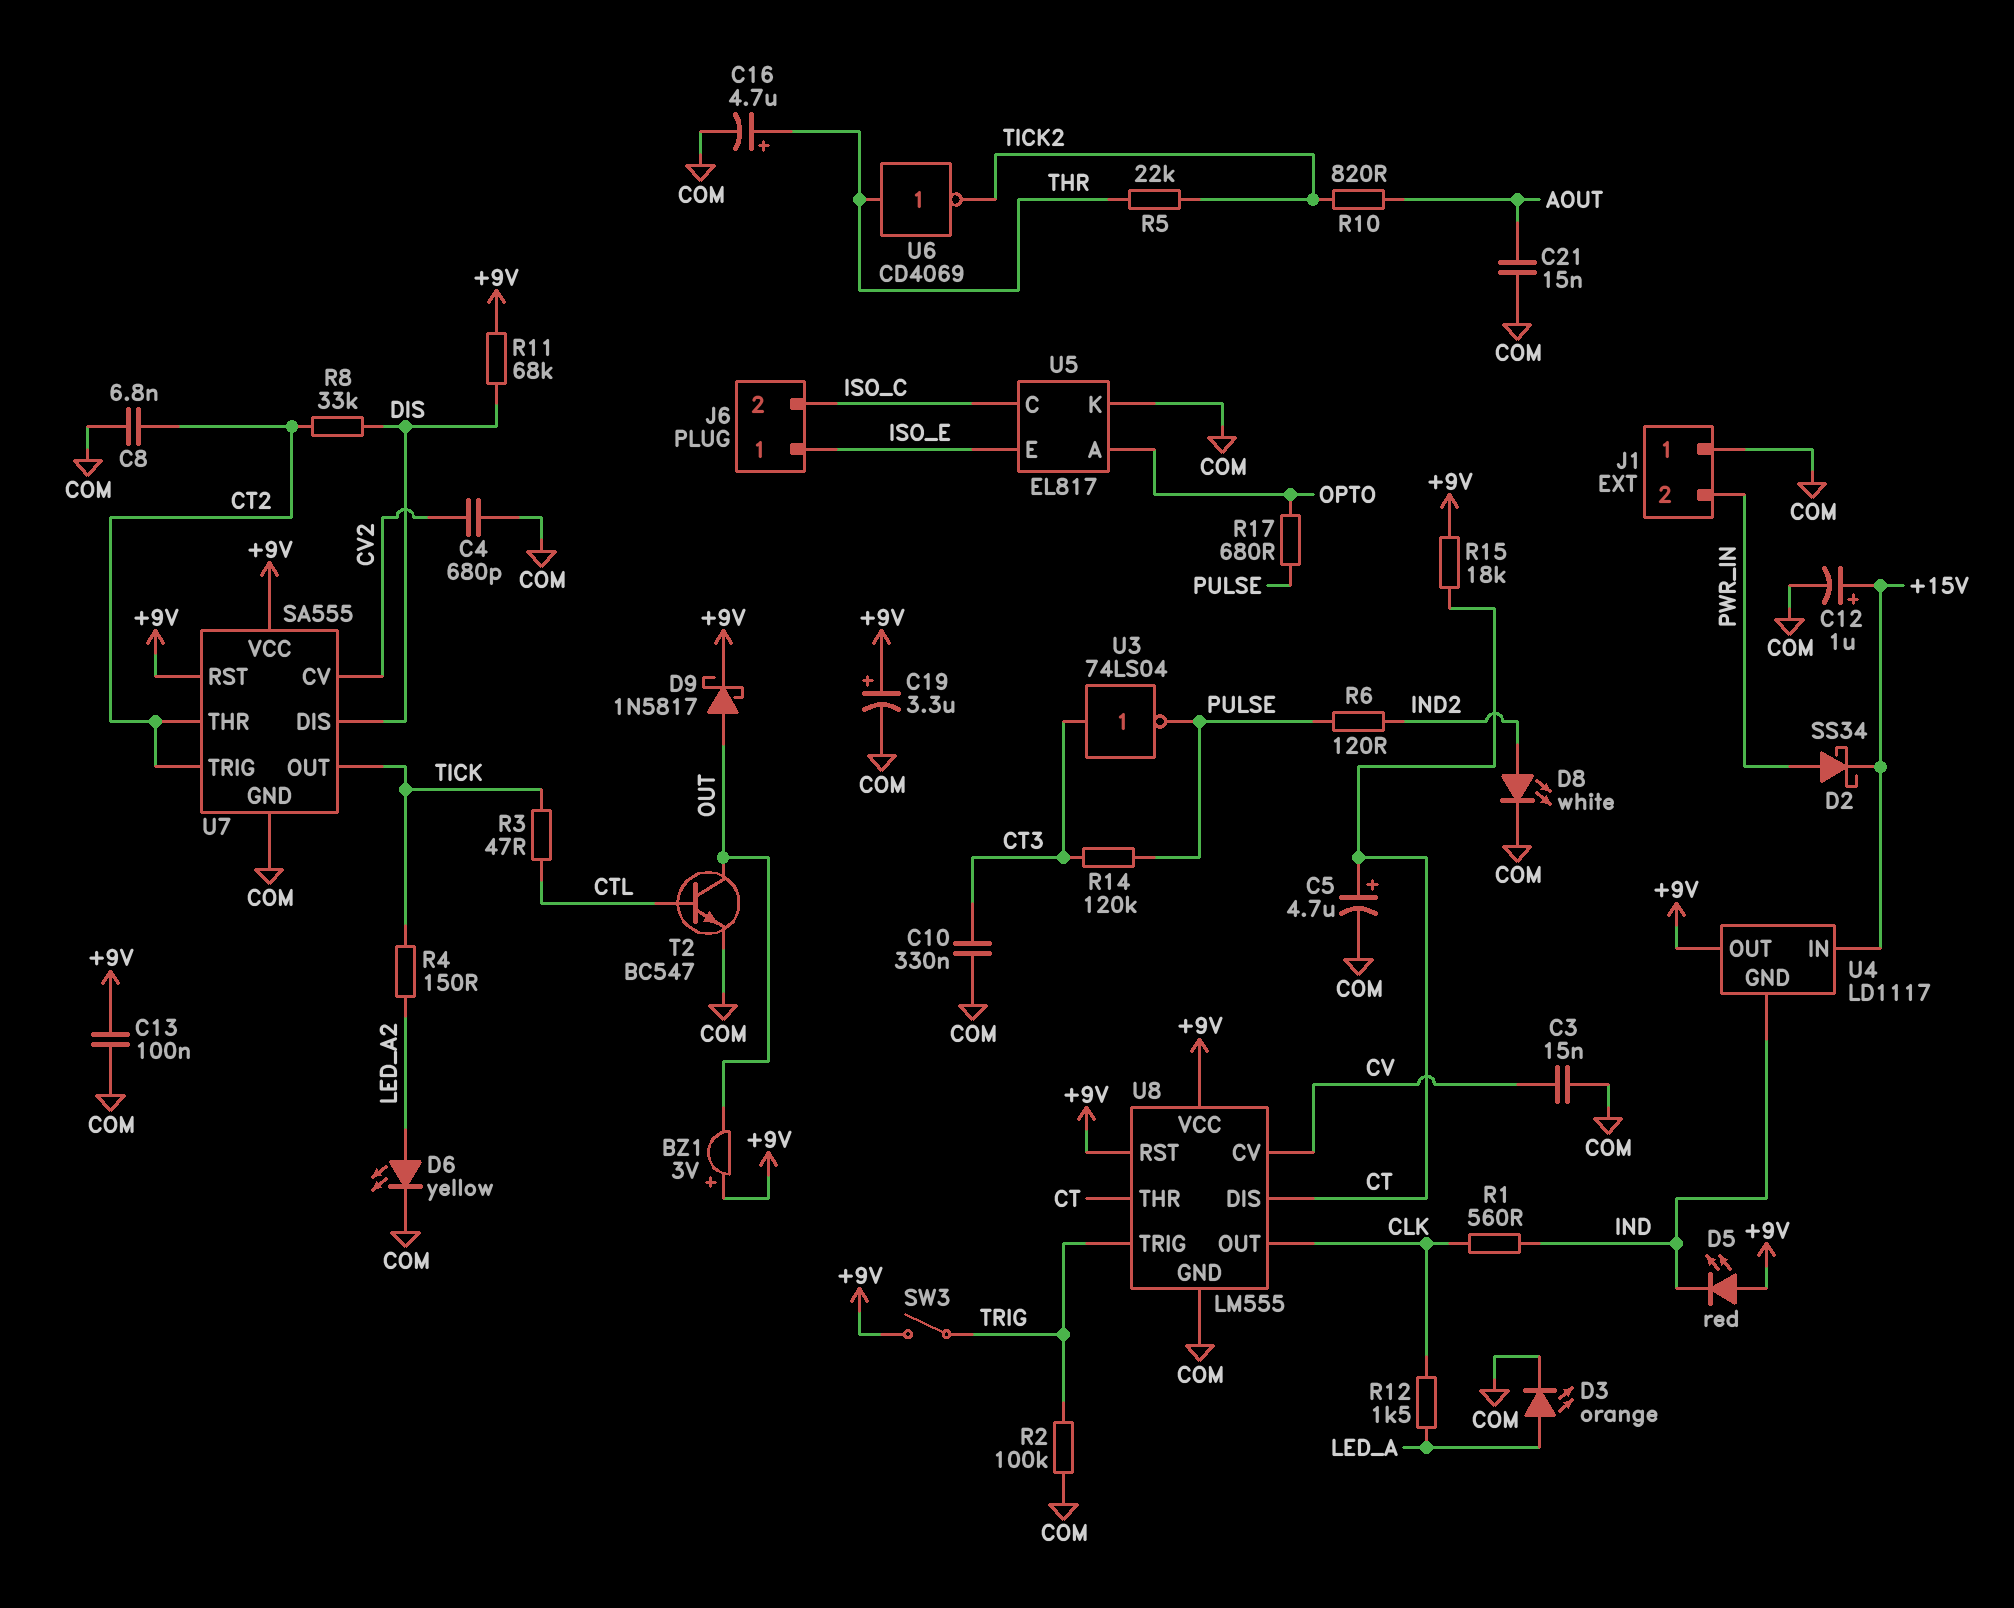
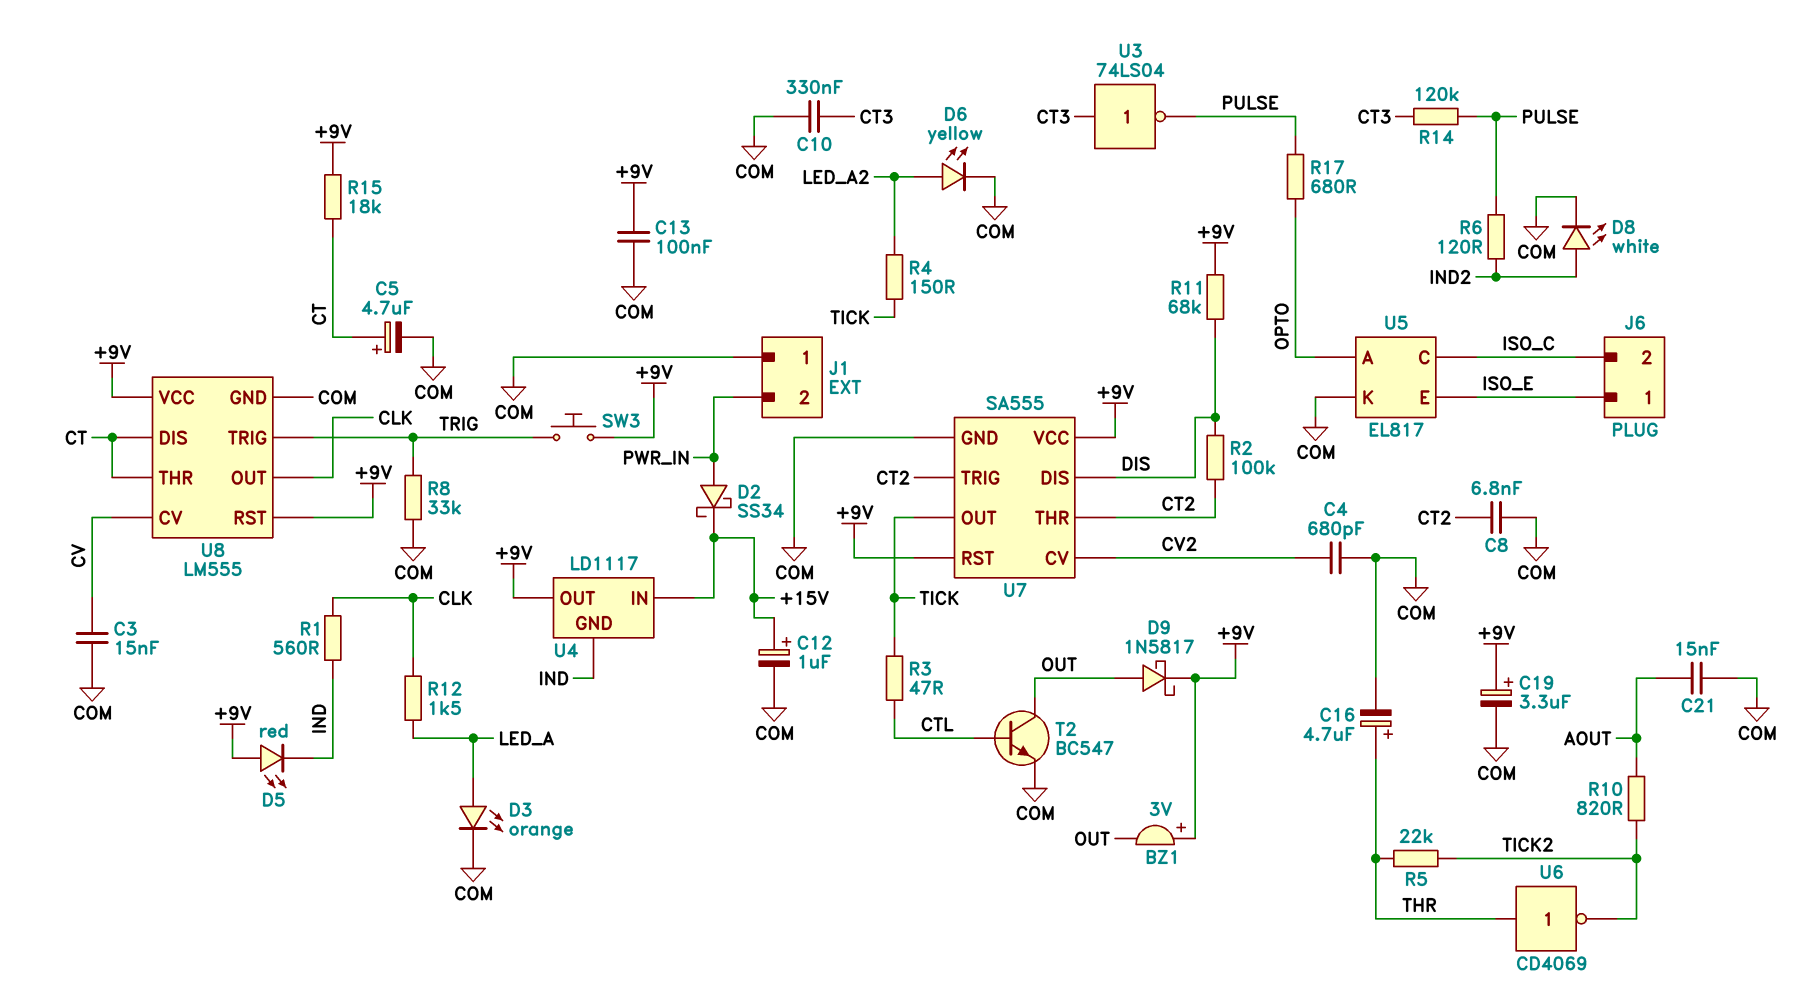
R2: 100k (COM, TRIG) -> 100k (CT2, DIS)
R8: 33k (CT2, DIS) -> 33k (COM, TRIG)
SW3: switch (+9V, TRIG) -> button (+9V, TRIG)

